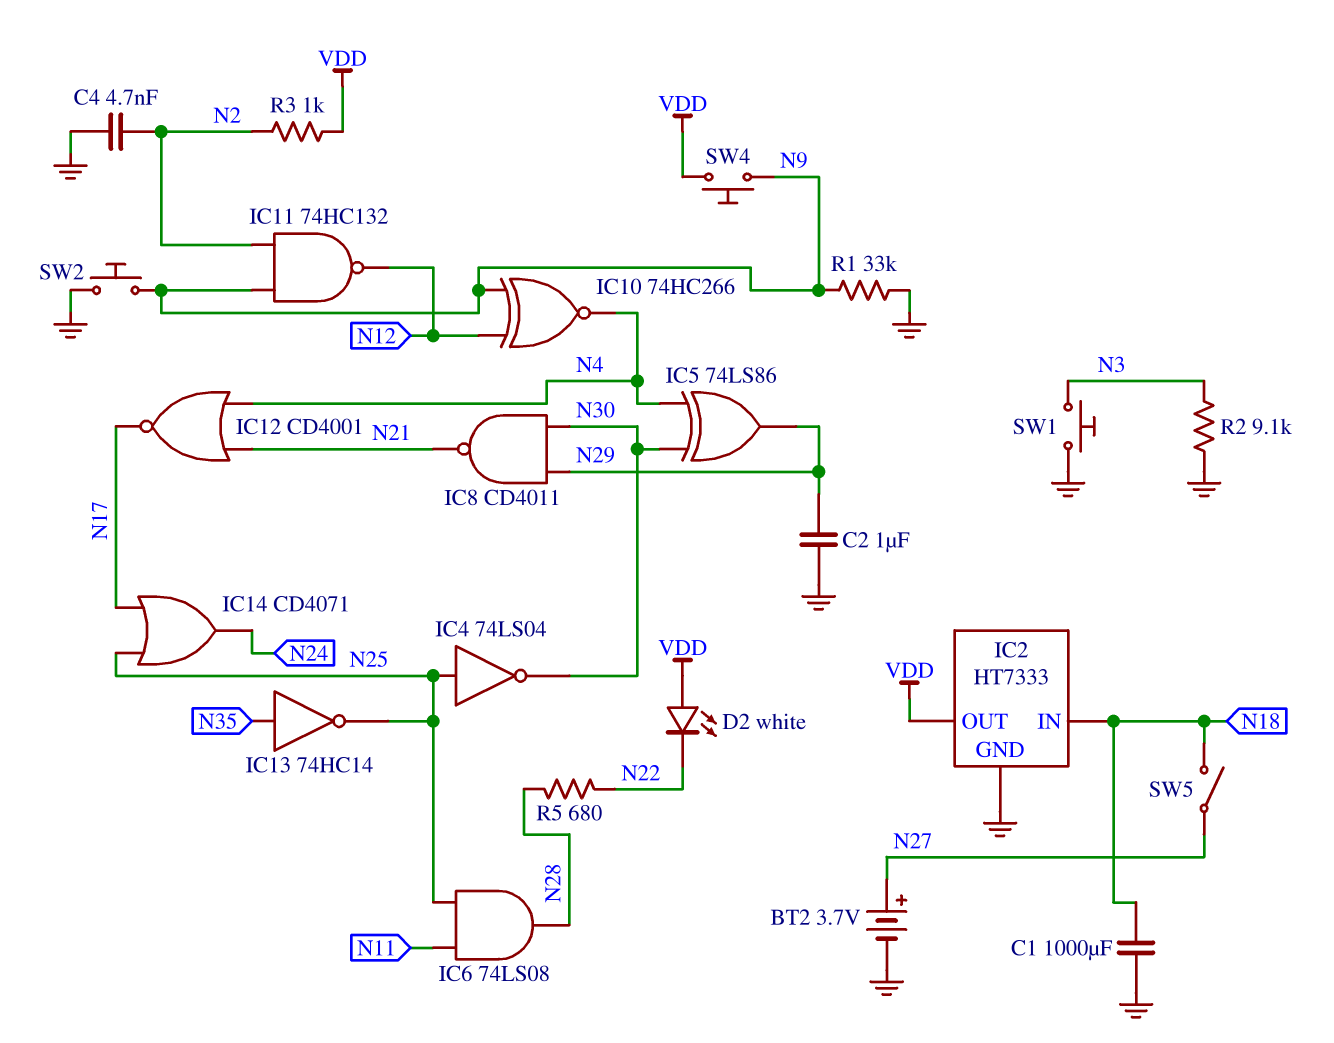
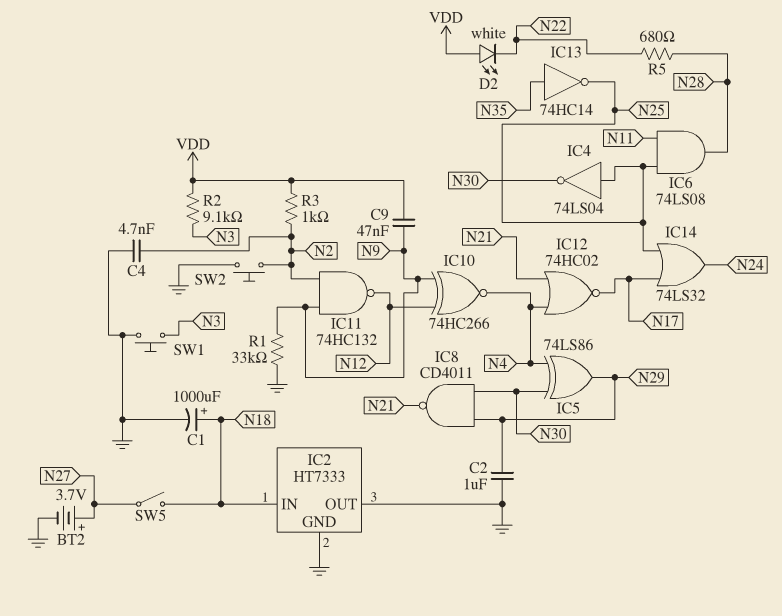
C1: 1000uF (GND, N18) -> 1000uF (plus N18, minus GND)
C9: none -> 47nF (N9, VDD)
IC2 pin OUT: VDD -> GND
IC12: NOR CD4001 (in N4, in N21, out N17) -> NOR 74HC02 (in N4, in N21, out N17)
IC14: OR CD4071 (in N17, in N25, out N24) -> OR 74LS32 (in N17, in N25, out N24)
R2: 9.1k (GND, N3) -> 9.1k (N3, VDD)
SW2: button (GND, N9) -> button (GND, N2)
SW4: button (N9, VDD) -> none

